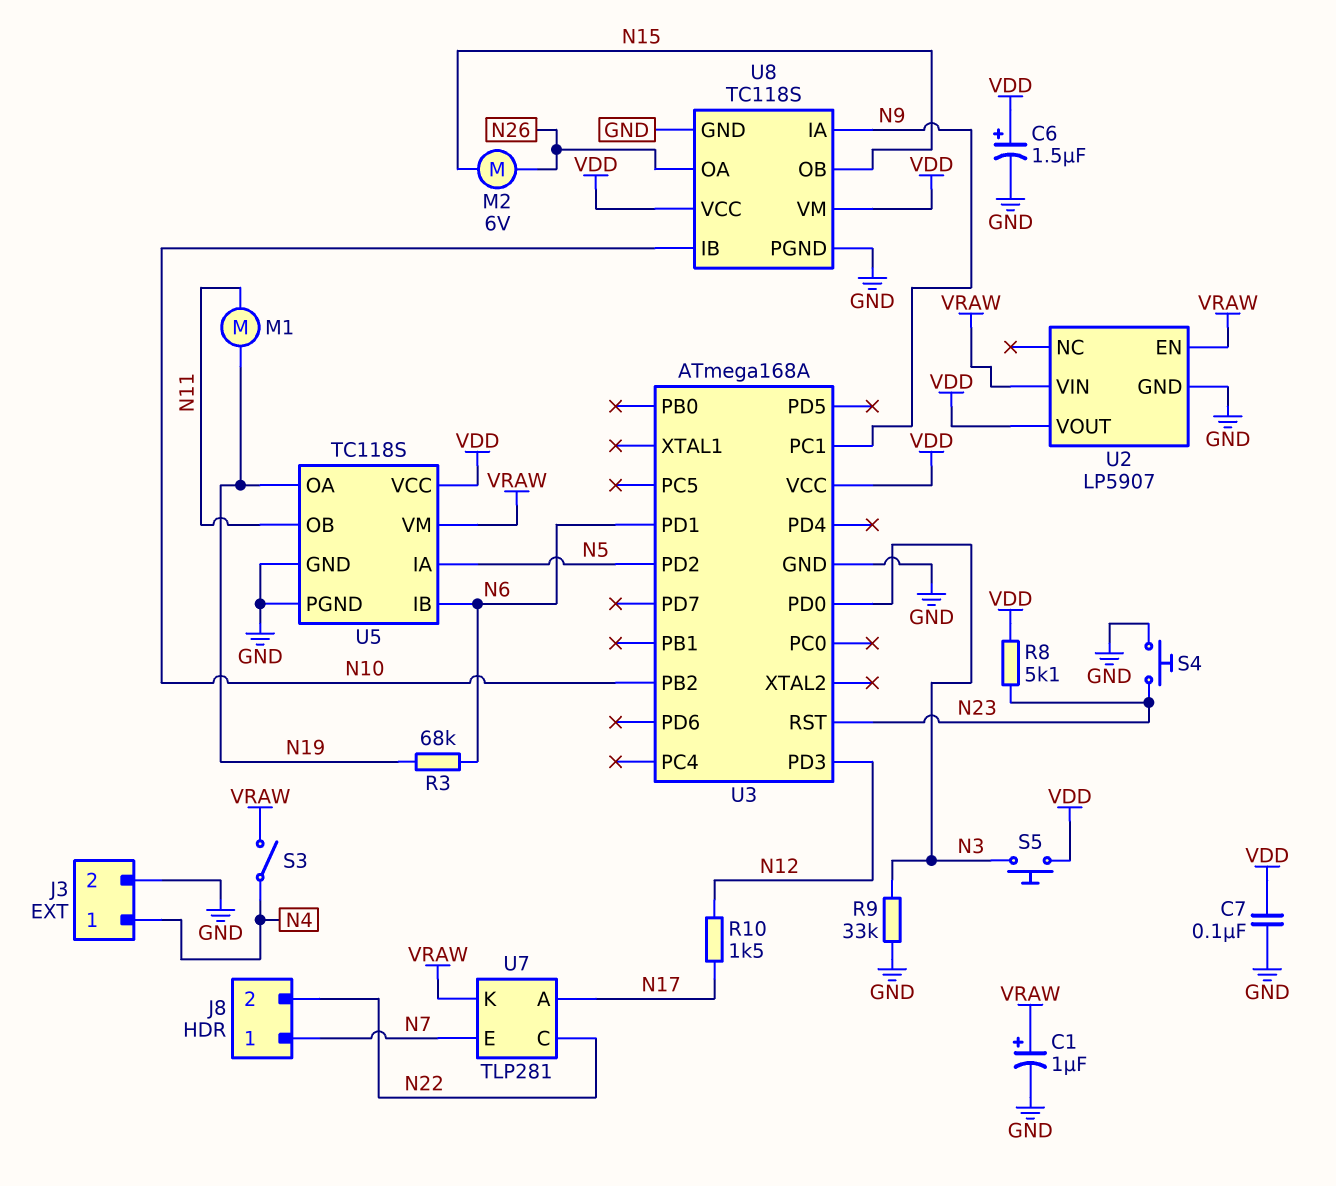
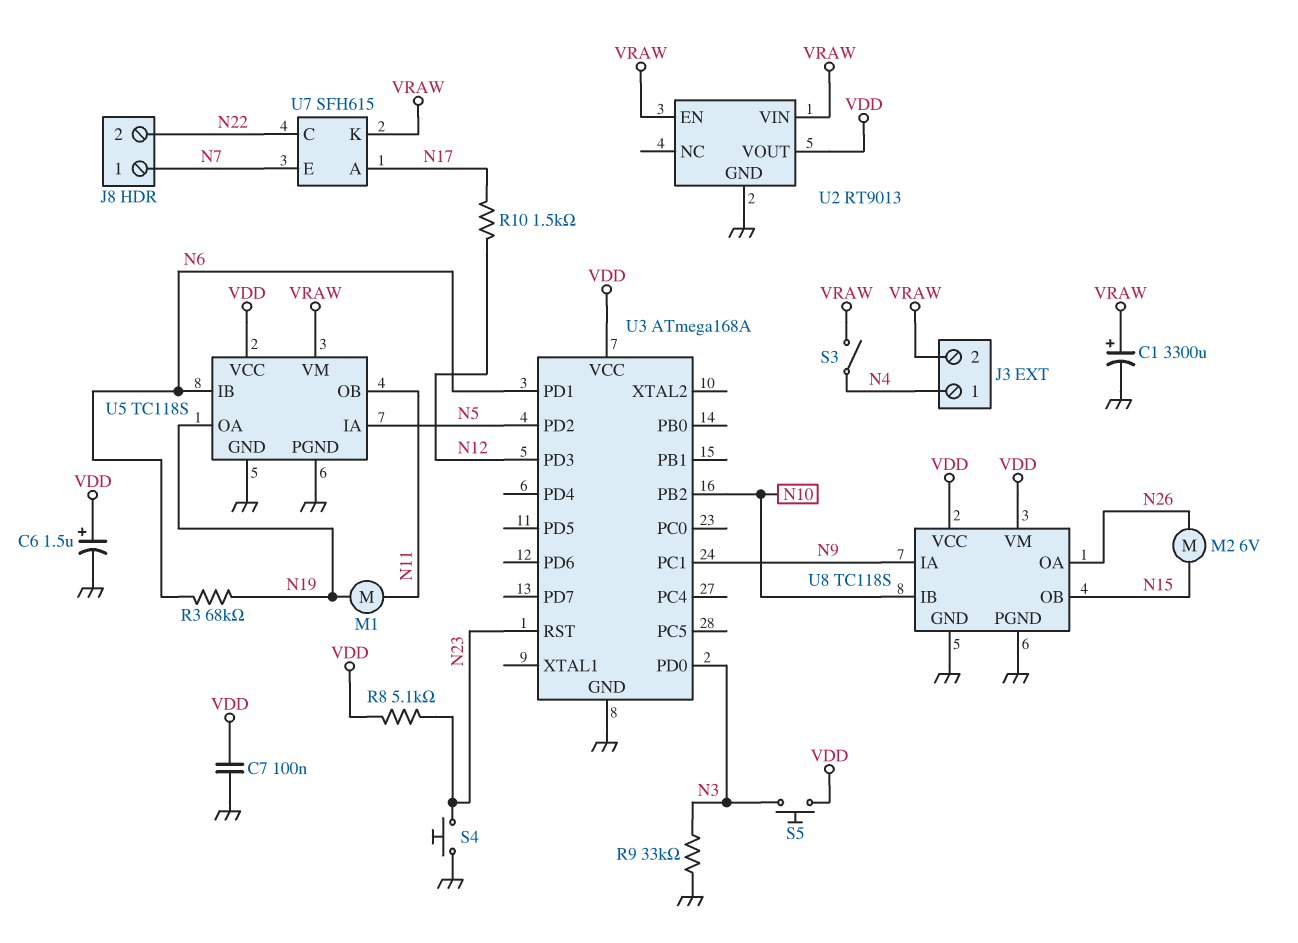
C1: 1uF (plus VRAW, minus GND) -> 3300uF (plus VRAW, minus GND)
J3 pin 2: GND -> VRAW
U2: LP5907 -> RT9013
U7: TLP281 -> SFH615

